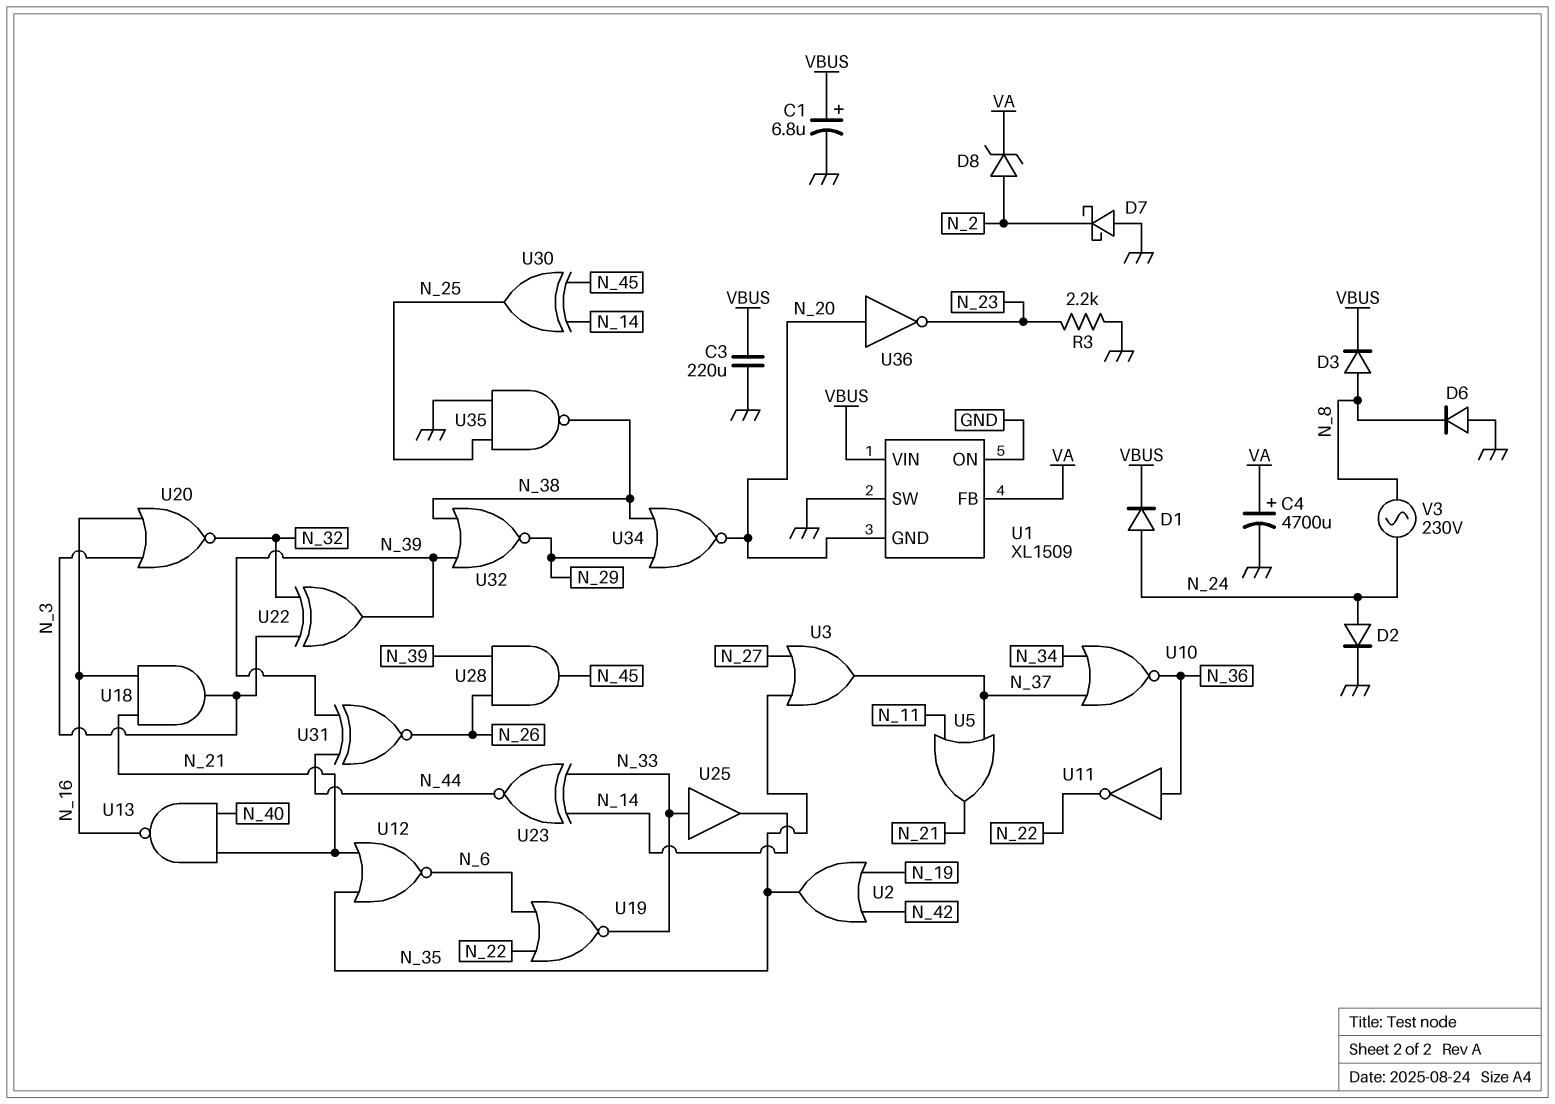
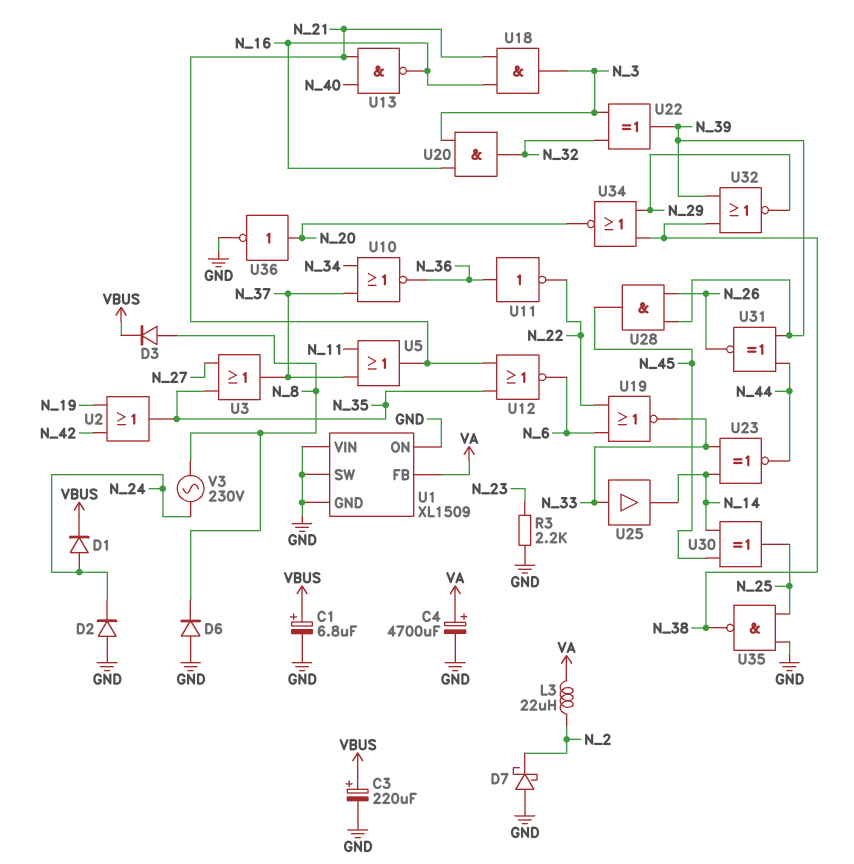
C3: 220uF (GND, VBUS) -> 220uF (plus VBUS, minus GND)
D2: diode (A N_24, K GND) -> diode (A GND, K N_24)
D8: zener (A N_2, K VA) -> none
L3: none -> 22uH (N_2, VA)
U1 pin GND: N_20 -> GND
U1 pin VIN: VBUS -> GND
U20: NOR (in N_3, in N_16, out N_32) -> AND (in N_3, in N_16, out N_32)
U36: NOT (in N_20, out N_23) -> NOT (in N_20, out GND)

